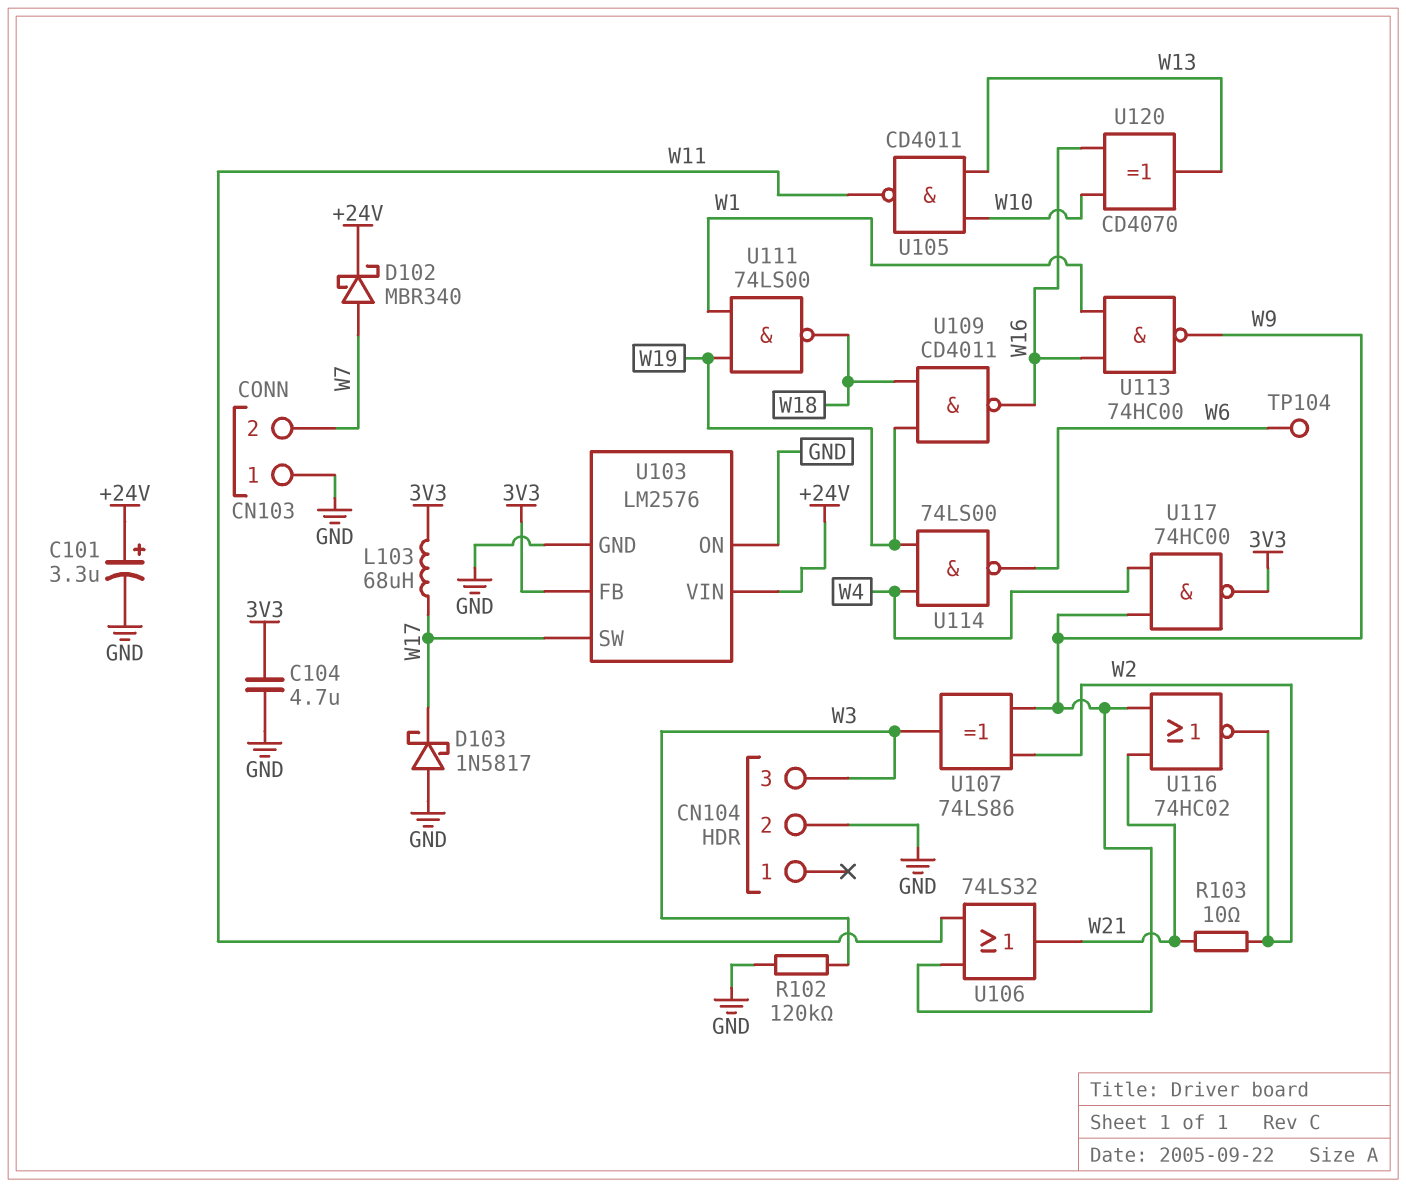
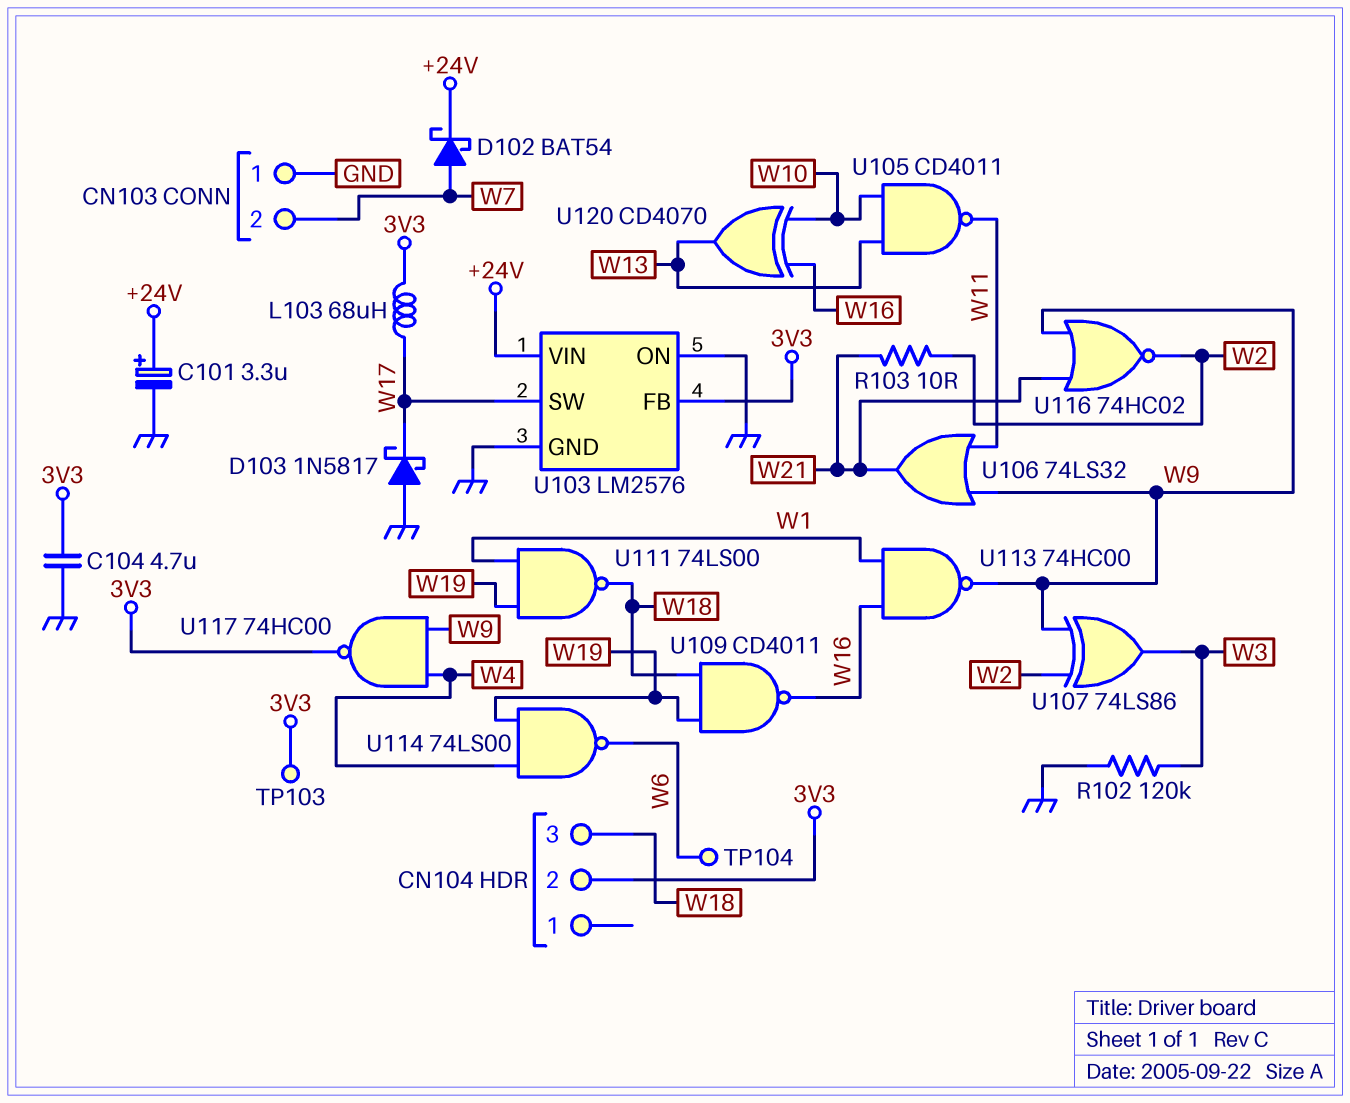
CN104 pin 2: GND -> 3V3
CN104 pin 3: W3 -> W18
D102: schottky MBR340 (A W7, K +24V) -> schottky BAT54 (A W7, K +24V)
TP103: none -> test point (3V3)

